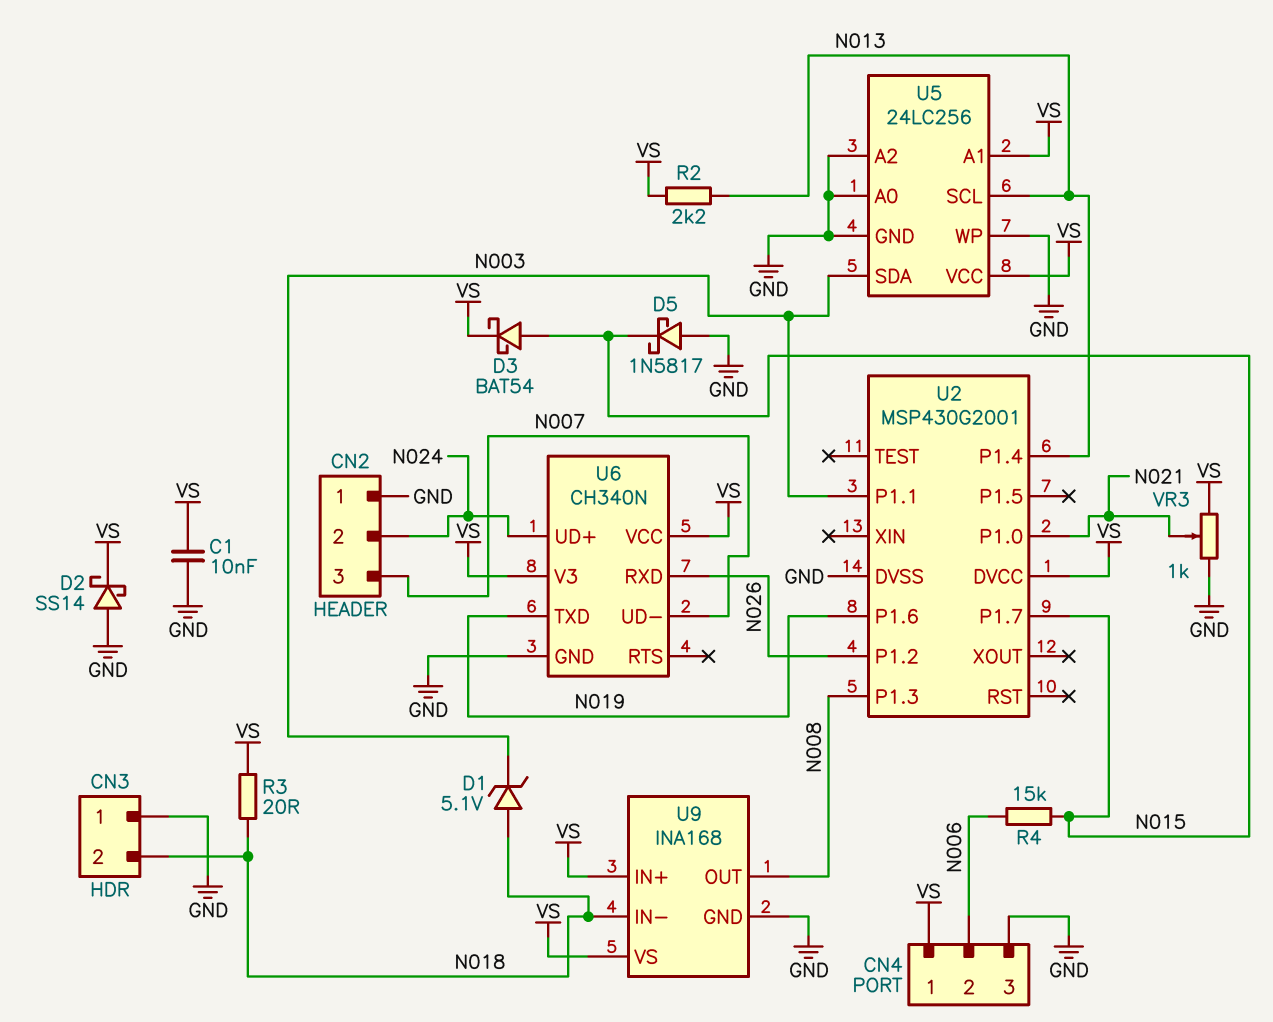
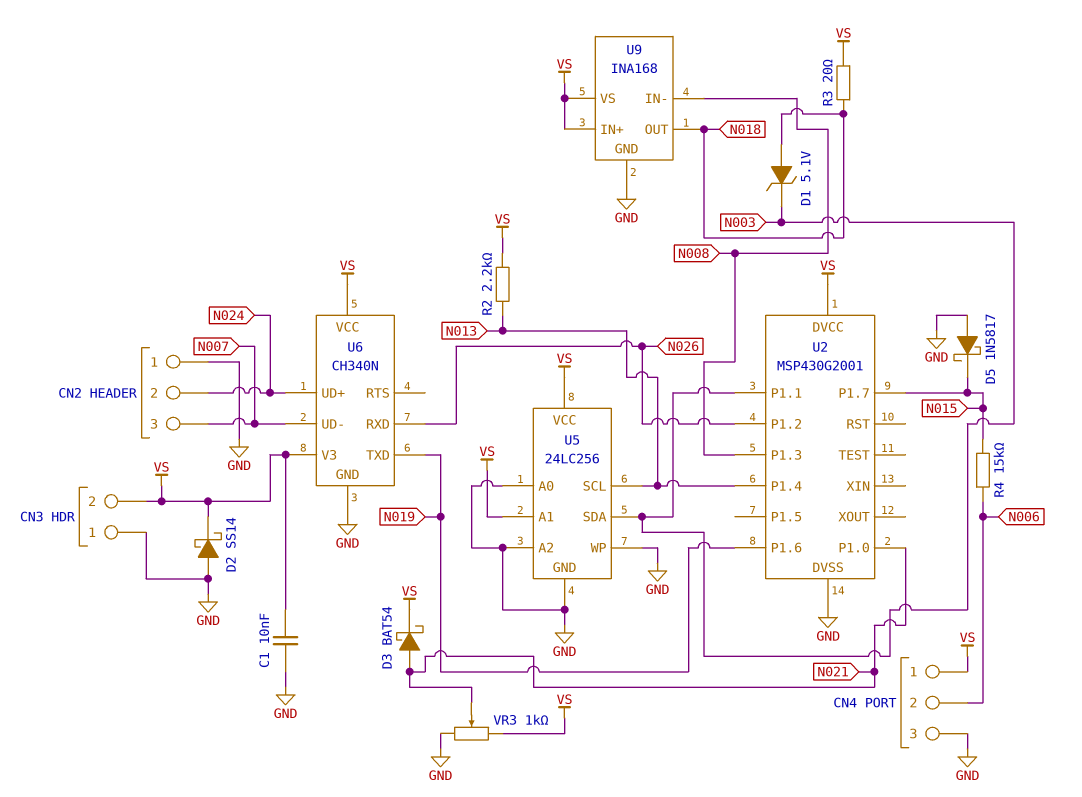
CN3 pin 2: N018 -> VS
D3: schottky BAT54 (A N015, K VS) -> schottky BAT54 (A N021, K VS)
U9 pin IN-: N018 -> N008
U9 pin OUT: N008 -> N018

